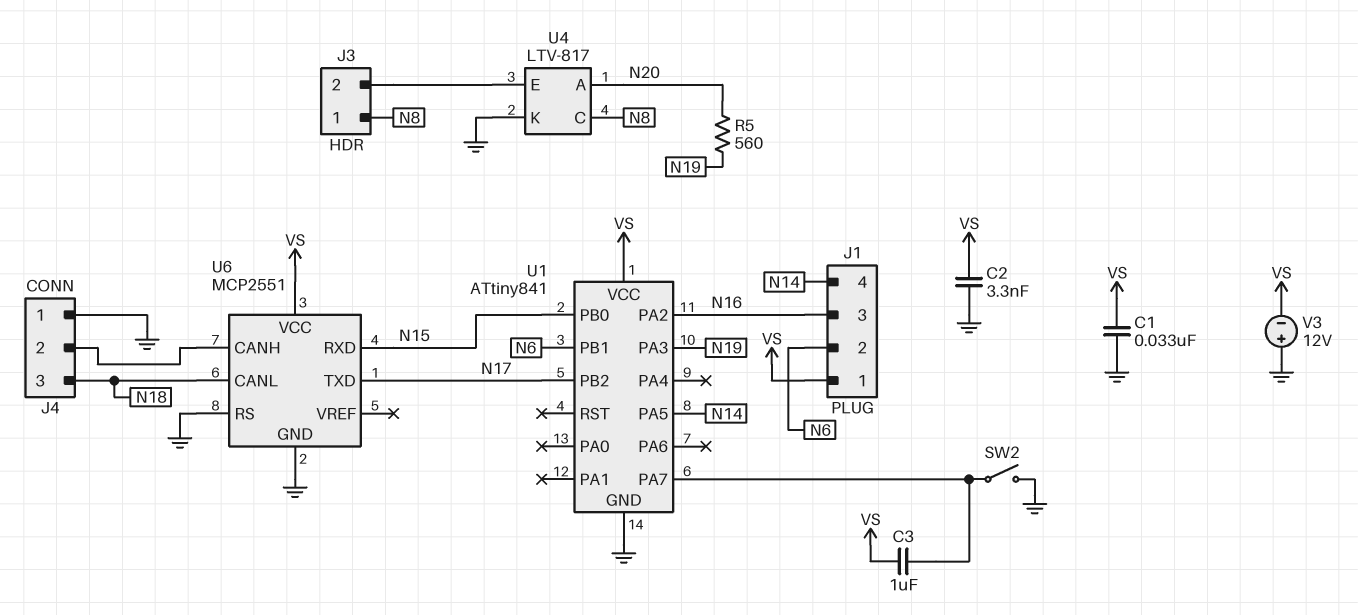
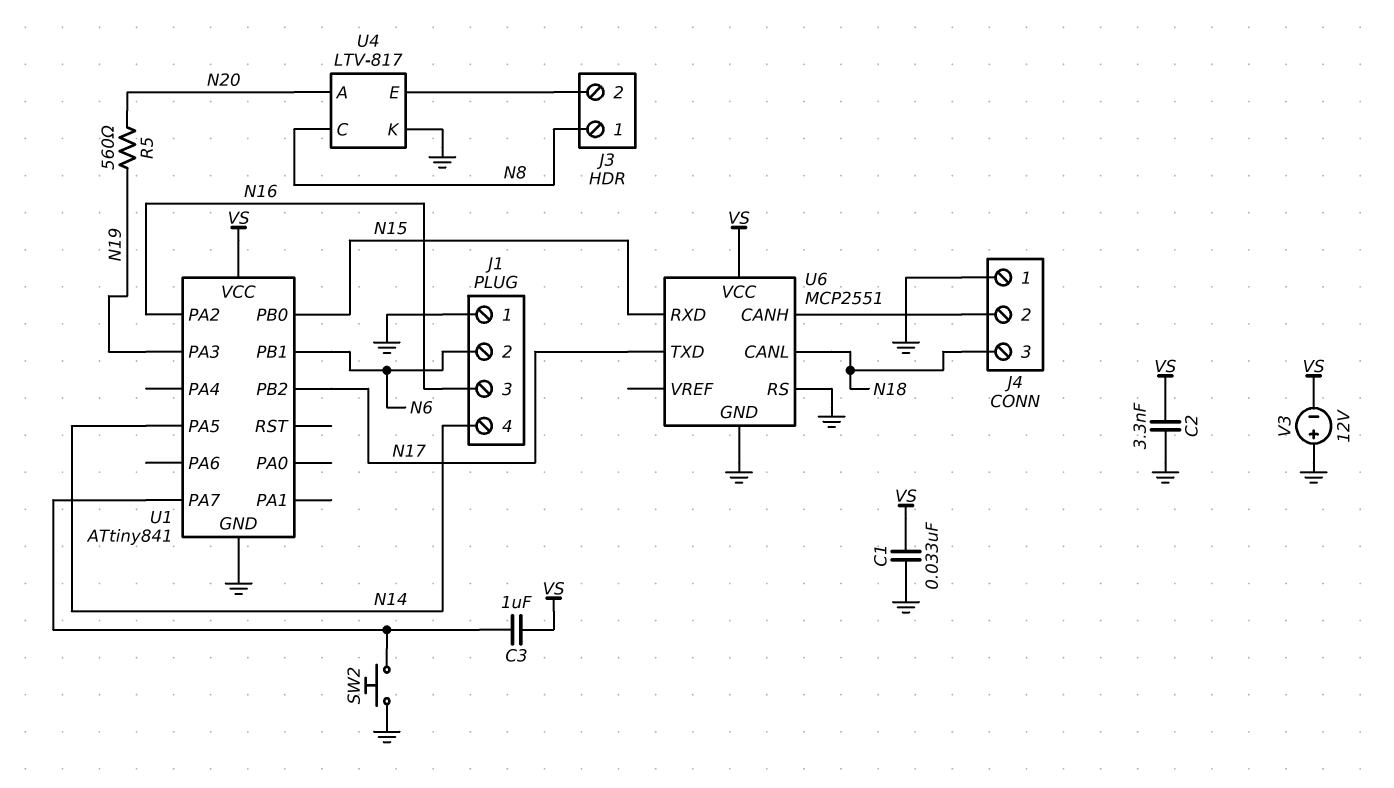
J1 pin 1: VS -> GND
SW2: switch (GND, U1/PA7) -> button (GND, U1/PA7)

